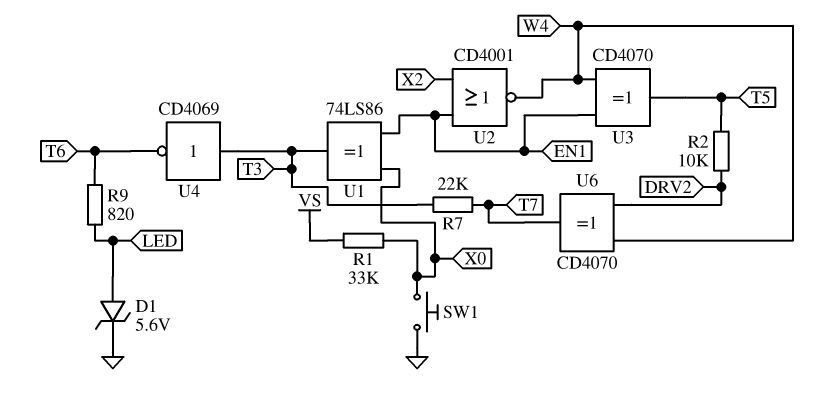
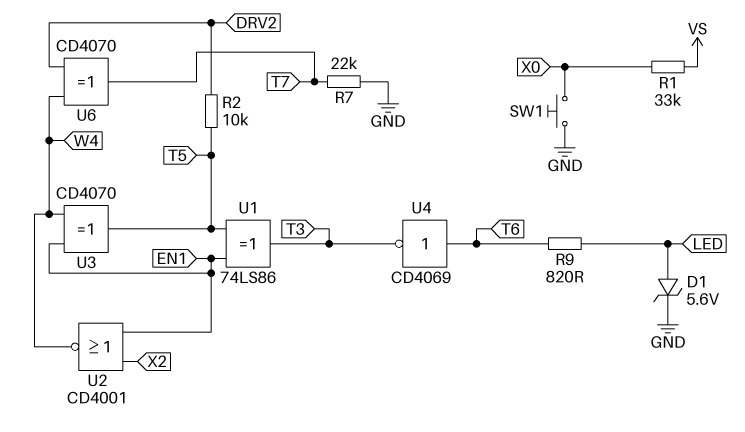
R7: 22k (T3, T7) -> 22k (GND, T7)
U1: XOR 74LS86 (in EN1, in X0, out T3) -> XOR 74LS86 (in EN1, in T5, out T3)
U4: NOT CD4069 (in T3, out T6) -> NOT CD4069 (in T6, out T3)

